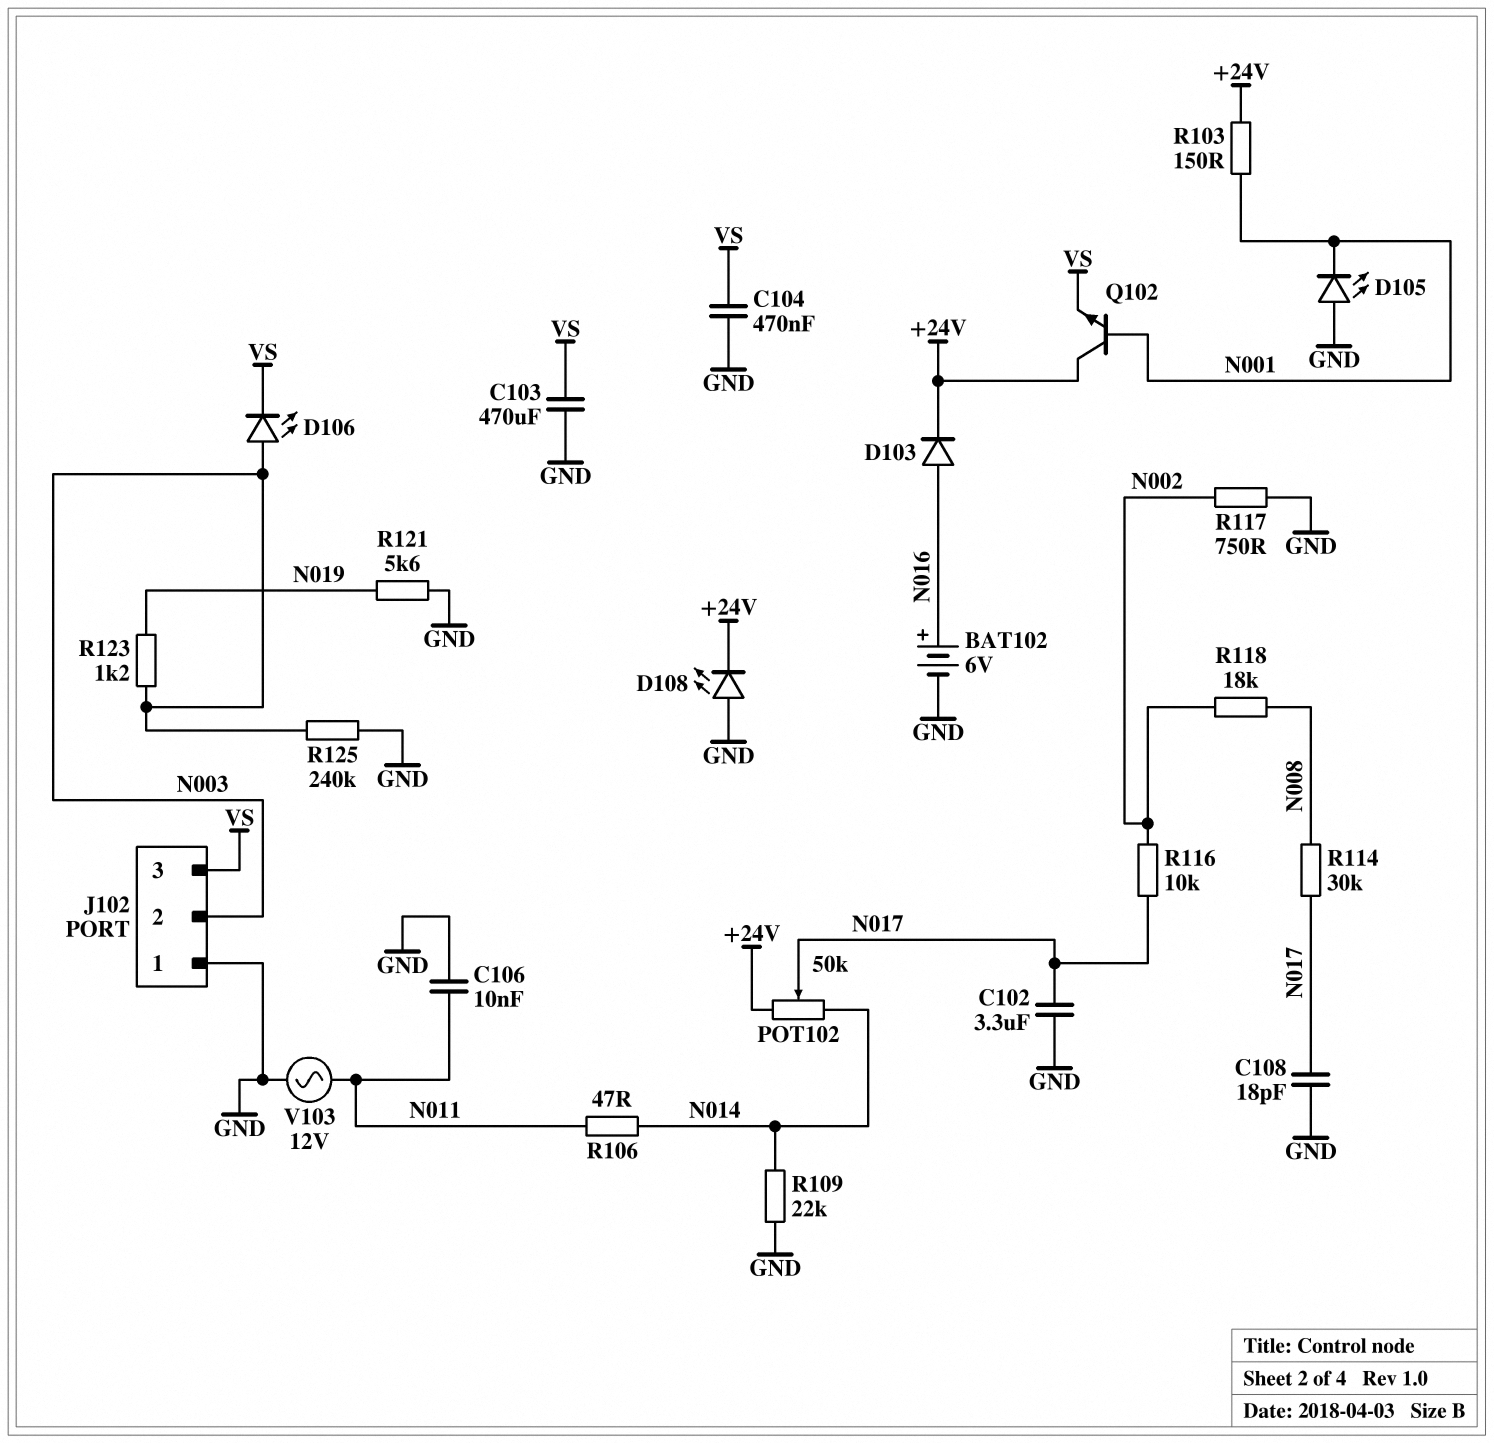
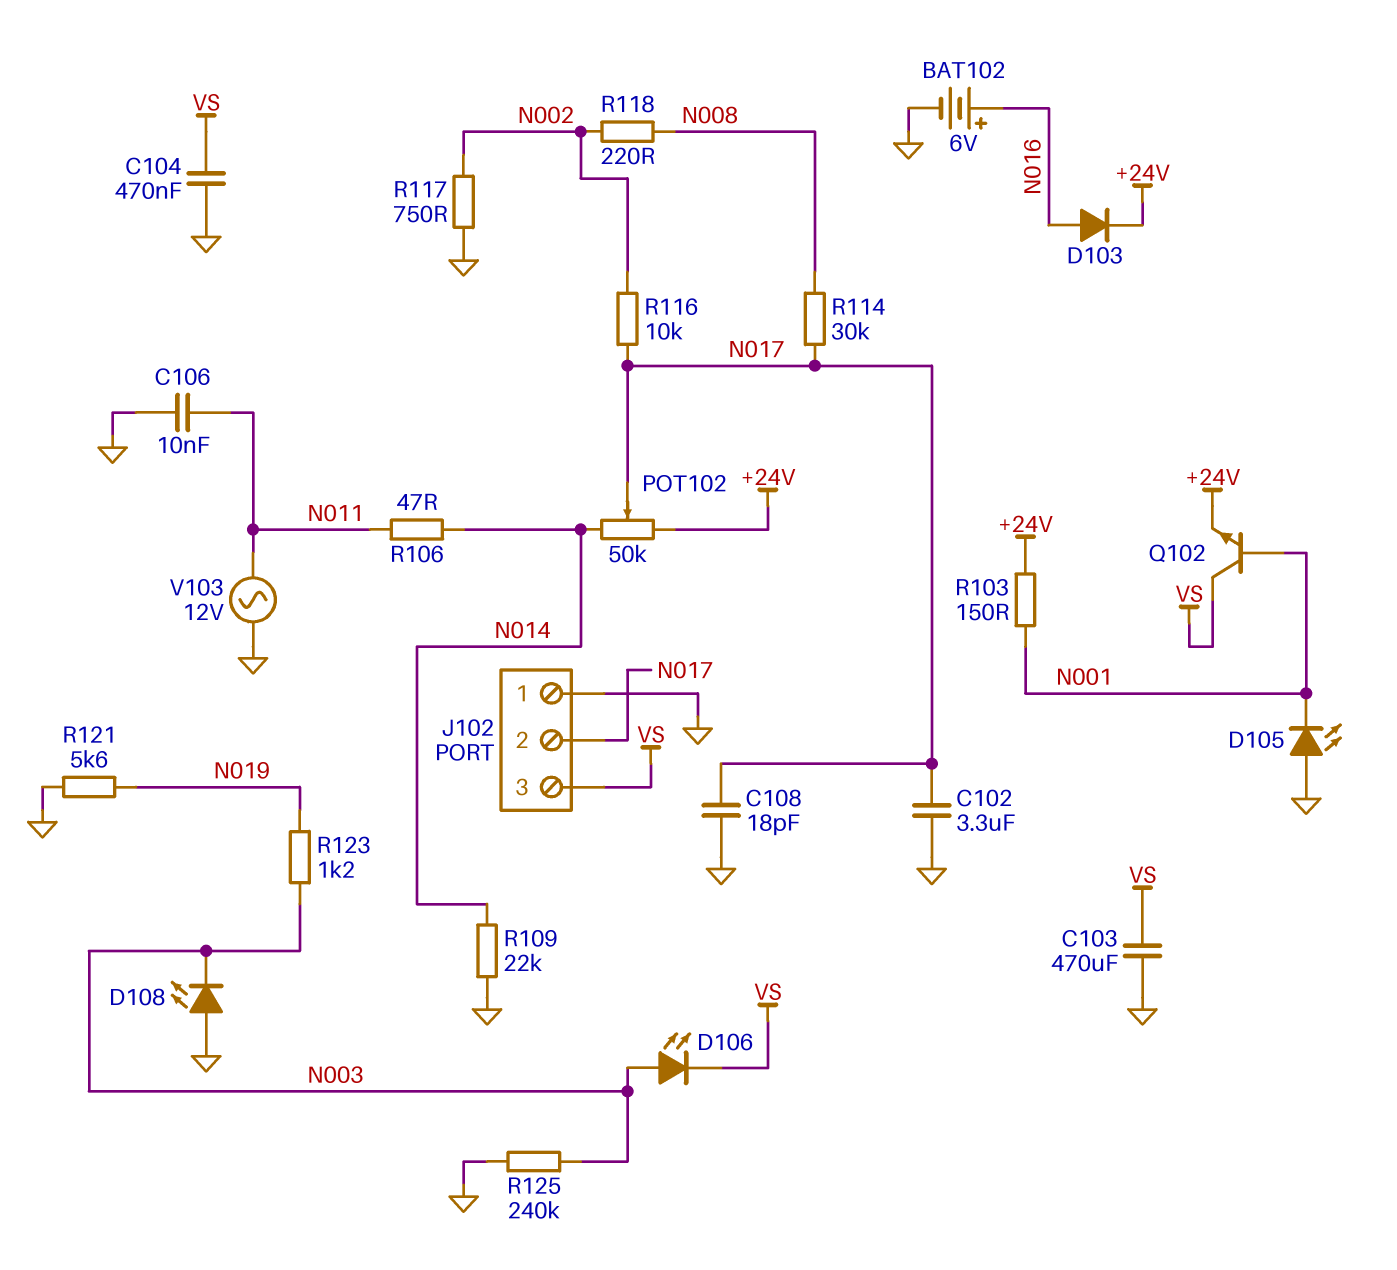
D108: LED (A GND, K +24V) -> LED (A GND, K N003)
J102 pin 2: N003 -> N017
Q102: NPN (B N001, C +24V, E VS) -> NPN (B N001, C VS, E +24V)
R118: 18k (N002, N008) -> 220 (N002, N008)

